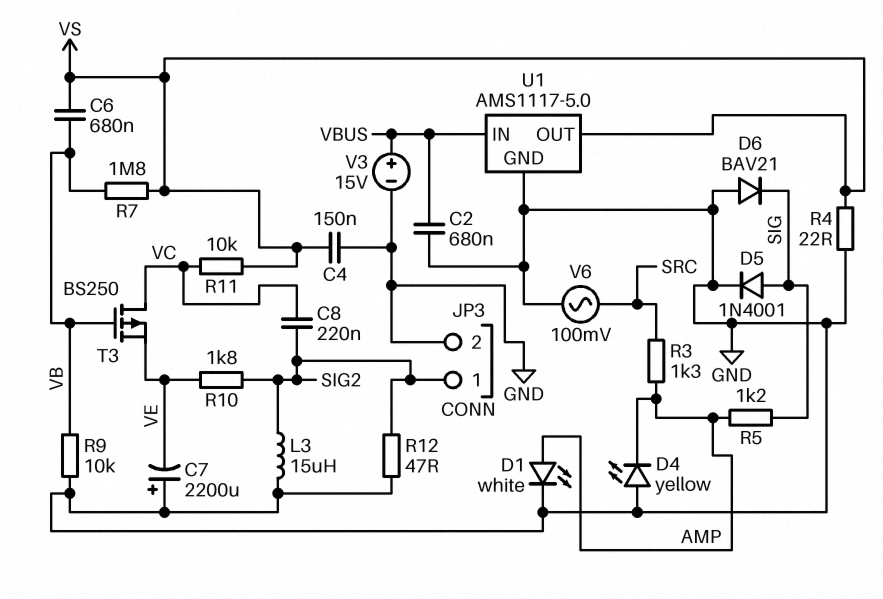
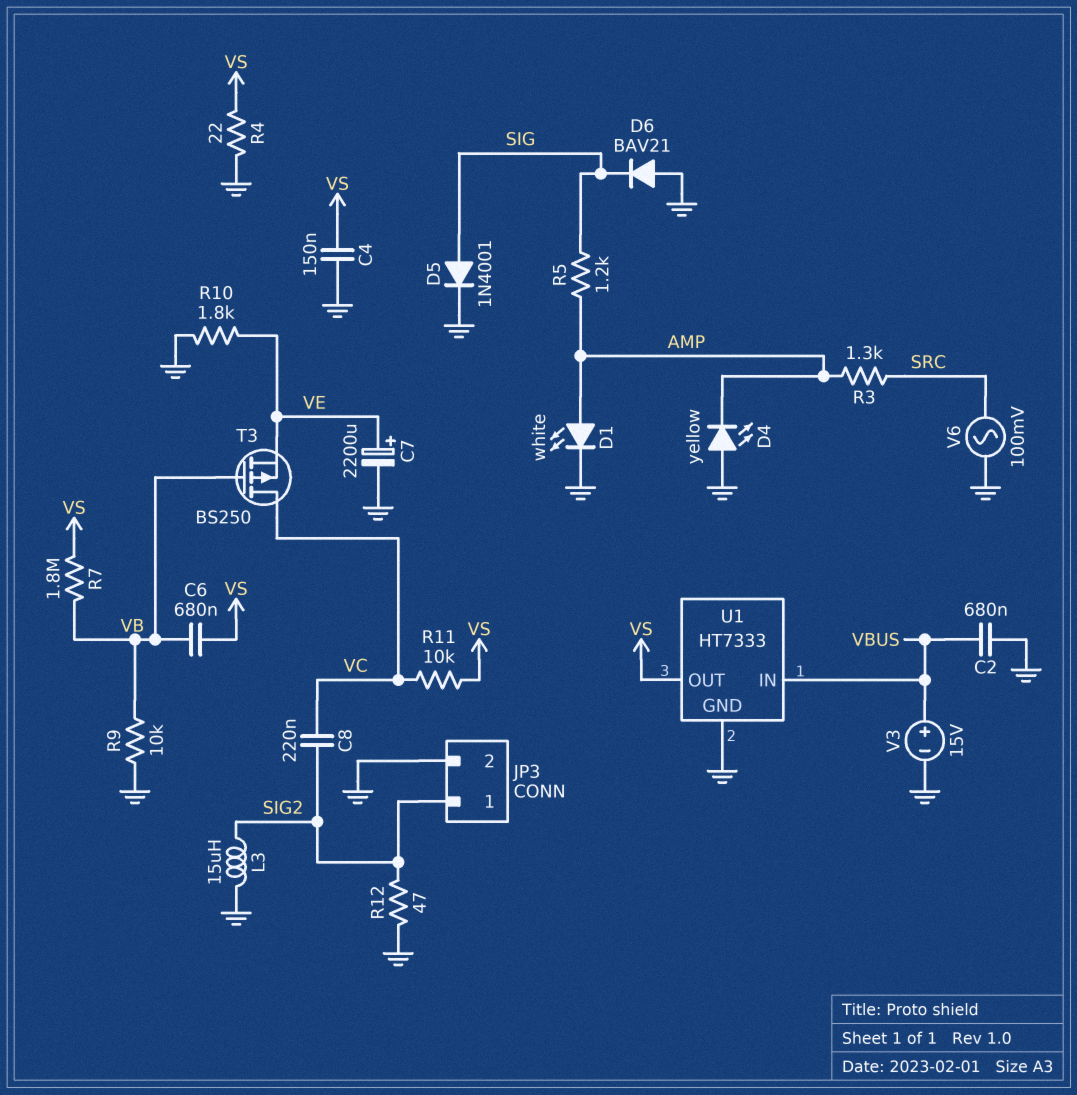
C7: 2200uF (plus GND, minus VE) -> 2200uF (plus VE, minus GND)
R10: 1.8k (SIG2, VE) -> 1.8k (GND, VE)
U1: AMS1117-5.0 -> HT7333

